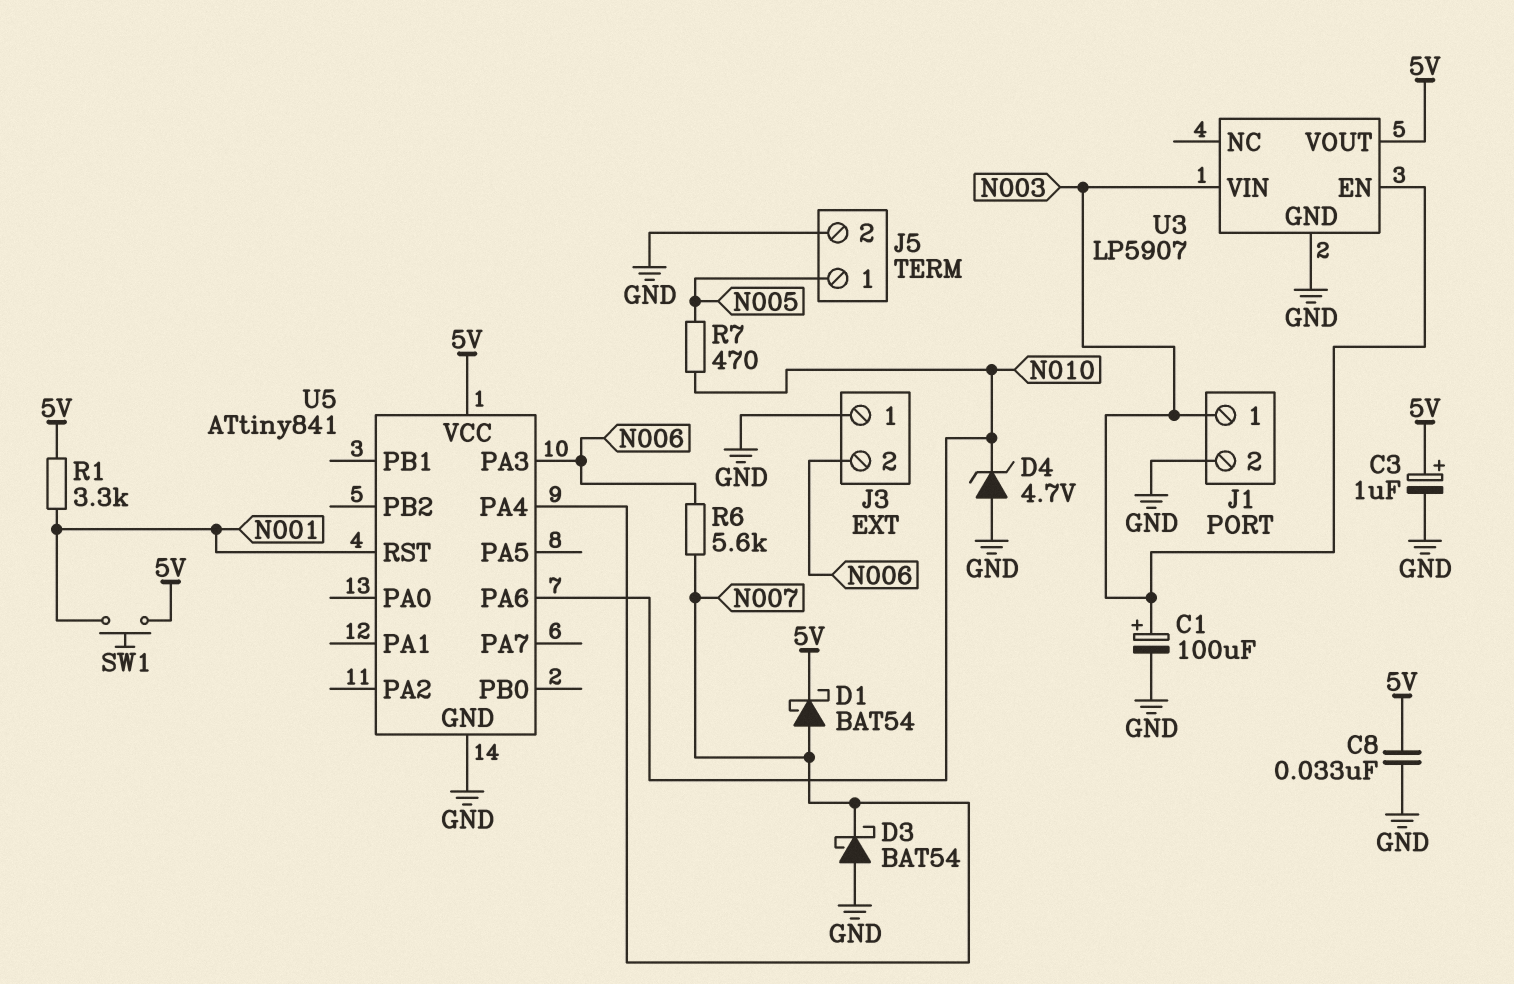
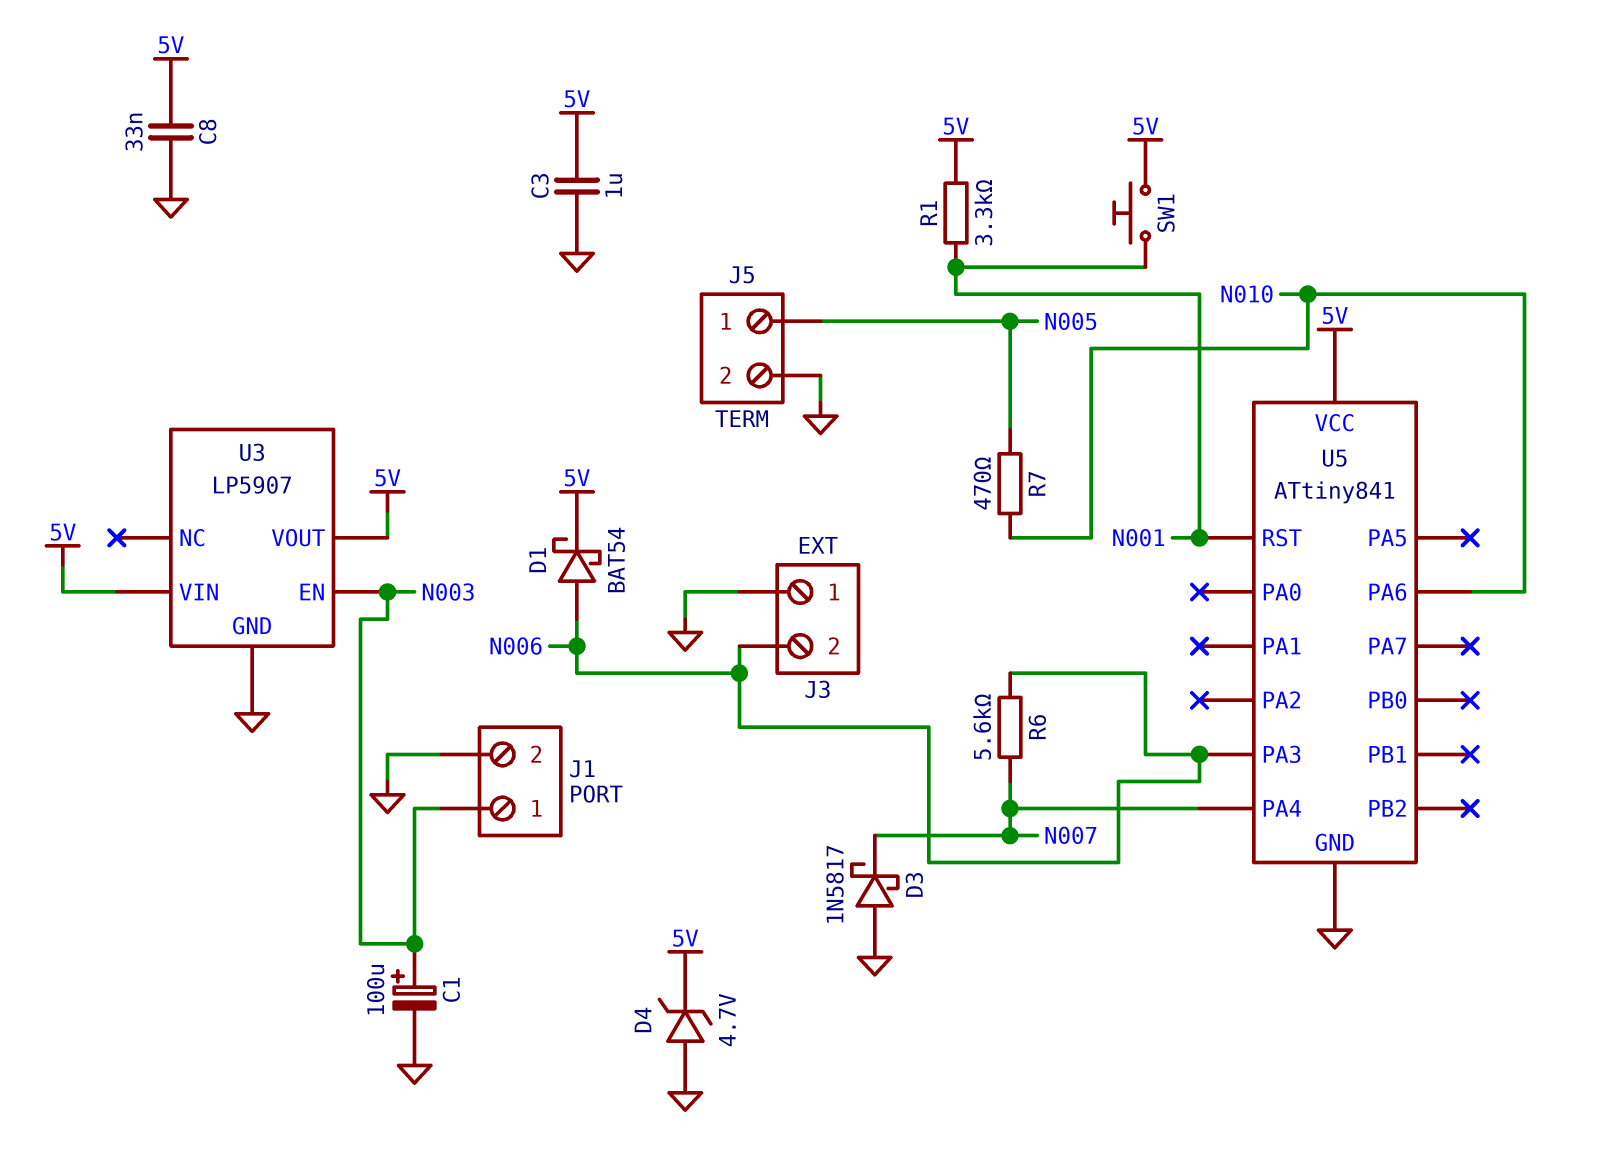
C3: 1uF (plus 5V, minus GND) -> 1uF (5V, GND)
D1: schottky BAT54 (A N007, K 5V) -> schottky BAT54 (A N006, K 5V)
D3: schottky BAT54 (A GND, K N007) -> schottky 1N5817 (A GND, K N007)
D4: zener 4.7V (A GND, K N010) -> zener 4.7V (A GND, K 5V)
U3 pin VIN: N003 -> 5V

